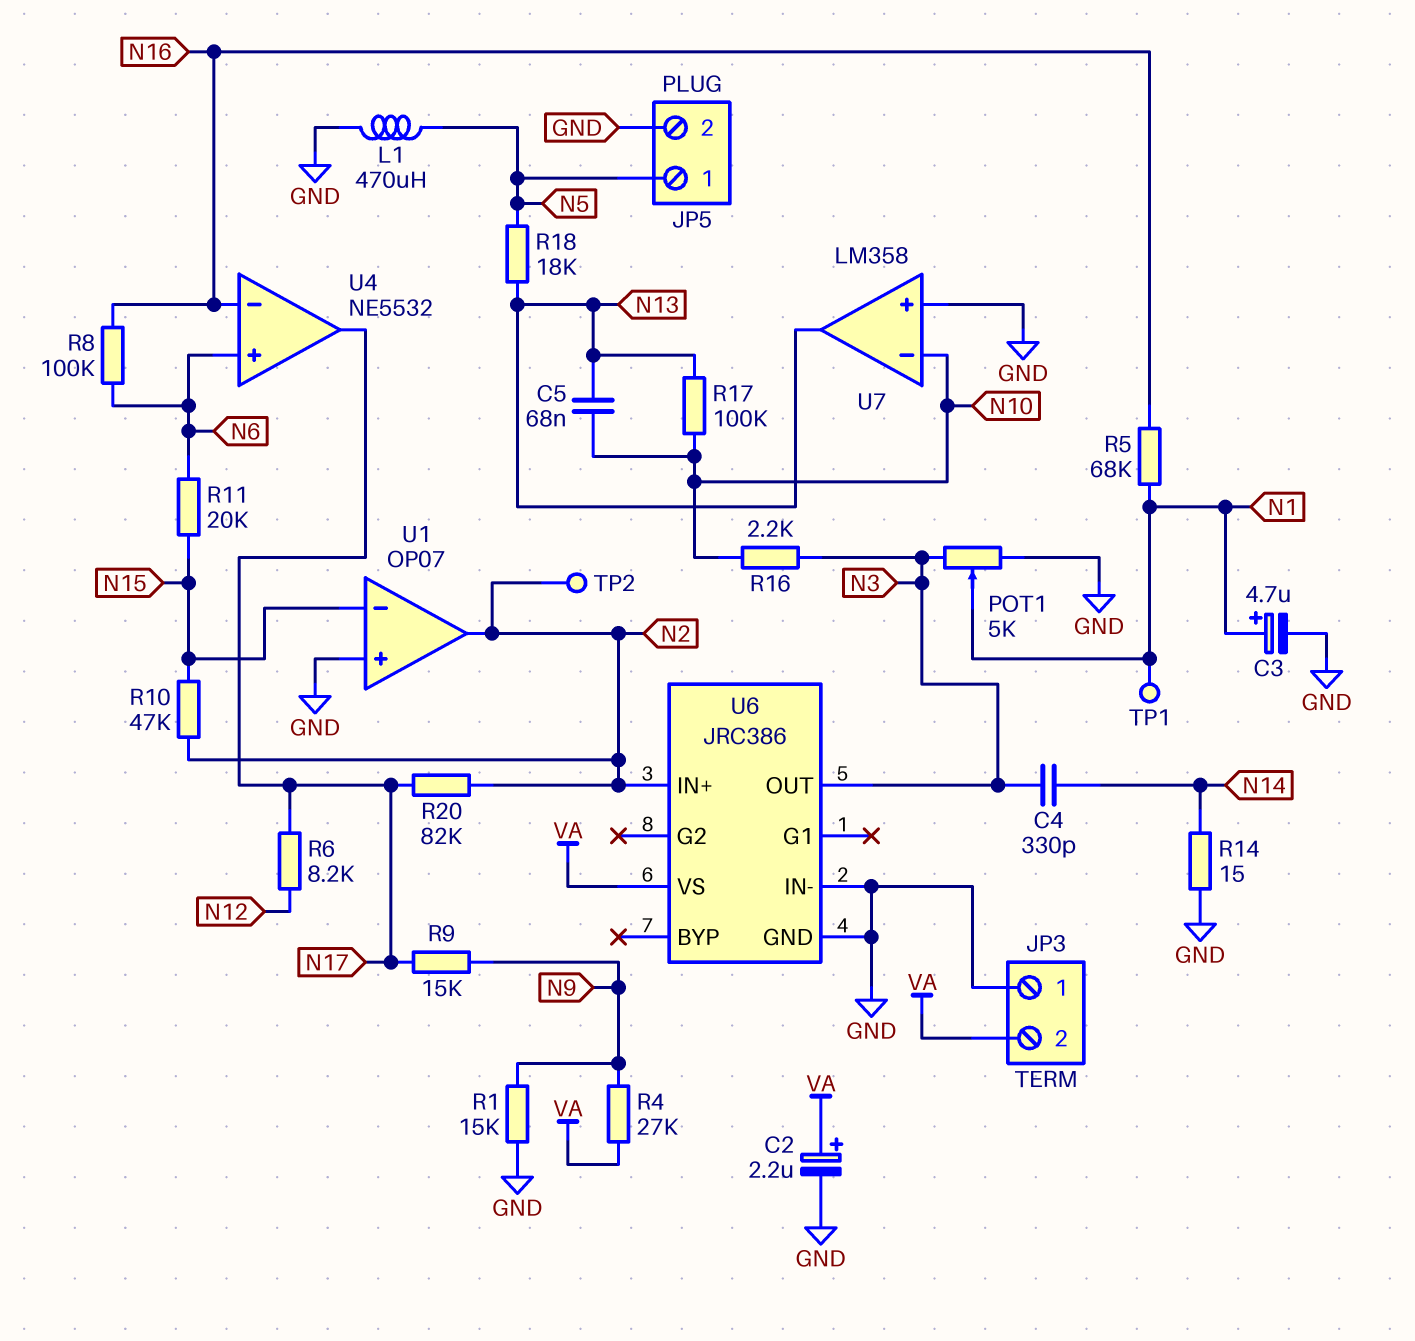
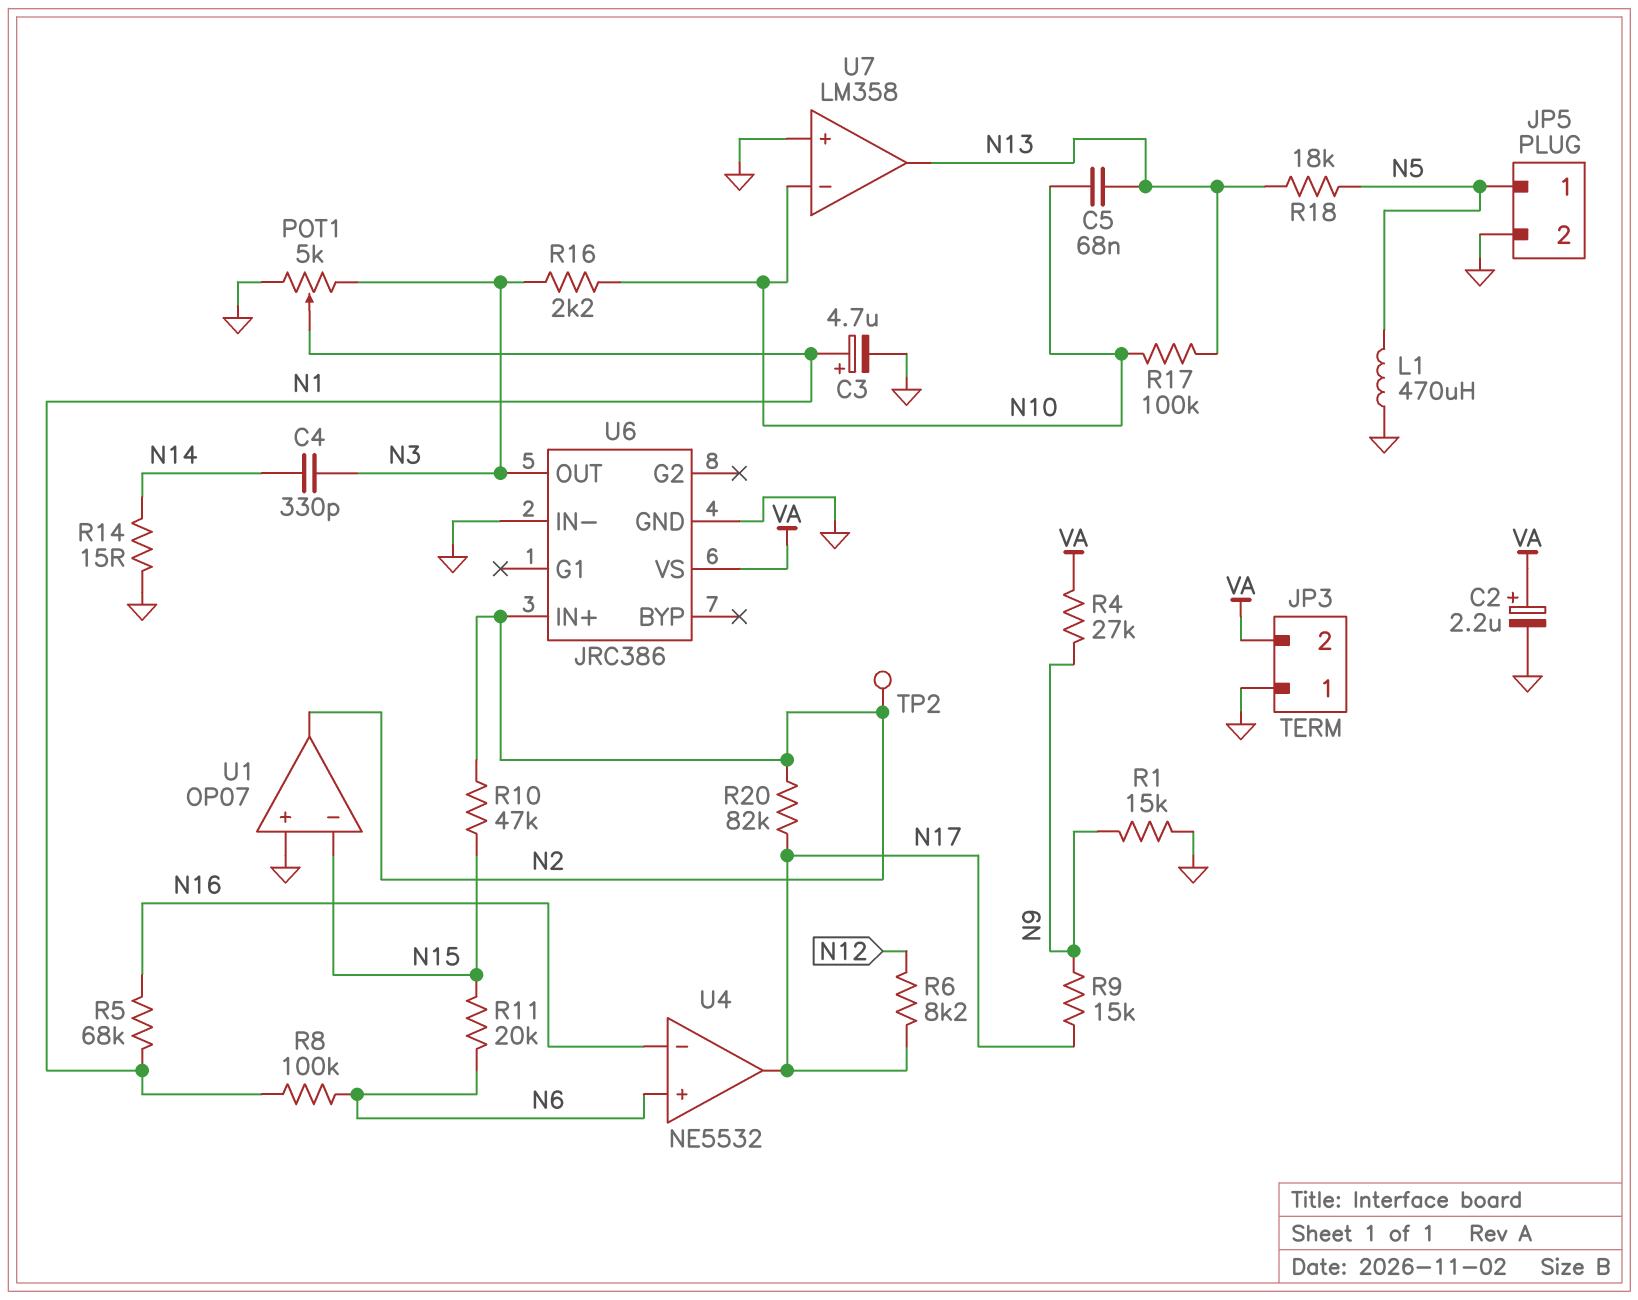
R8: 100k (N6, N16) -> 100k (N1, N6)
TP1: test point (N1) -> none

